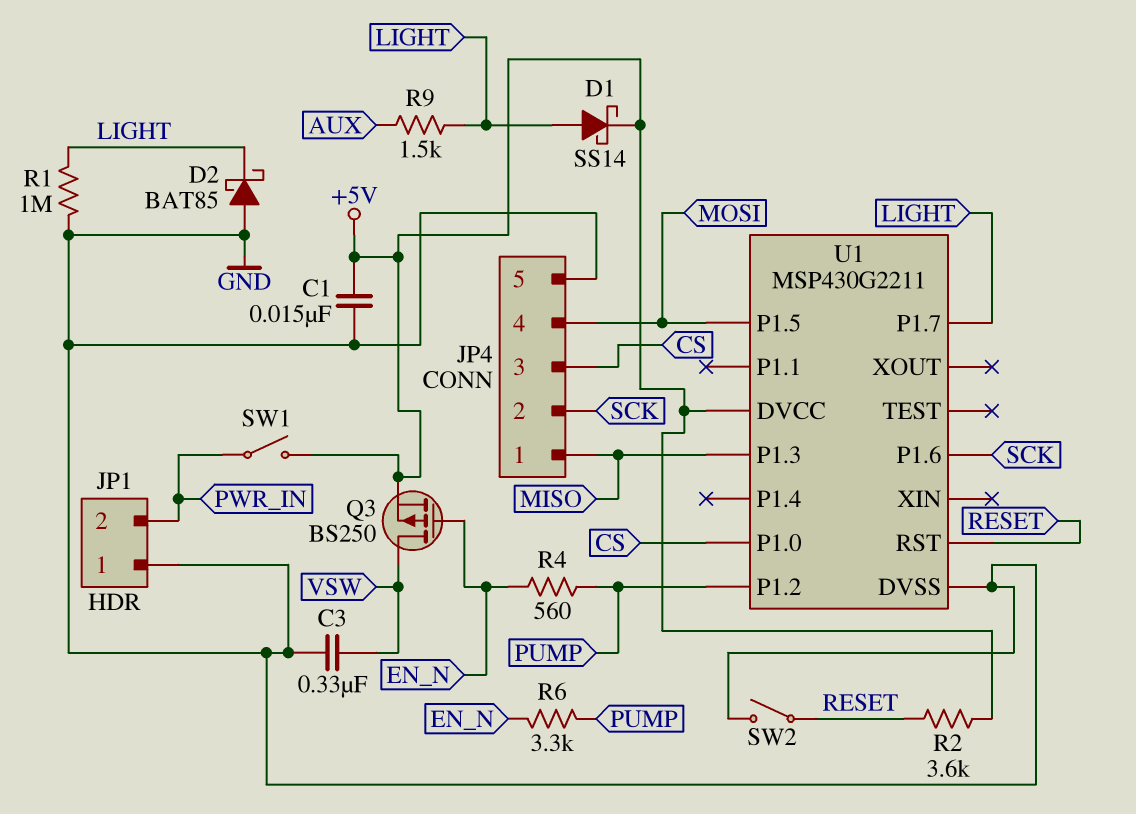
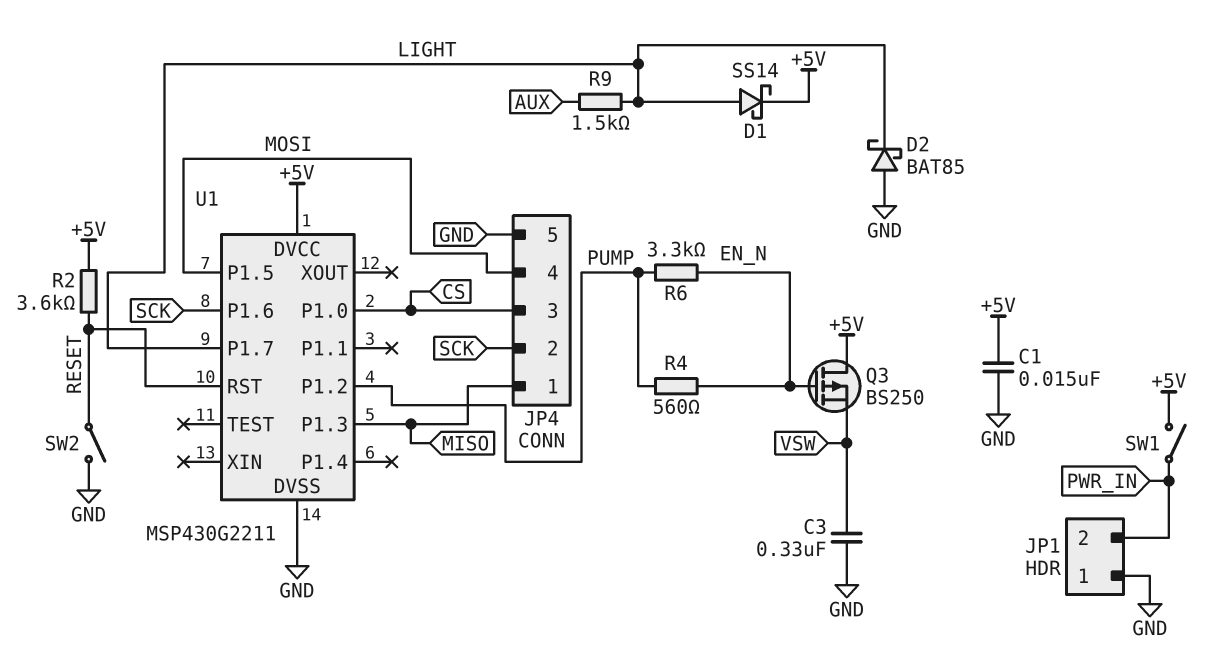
Q3: PMOS BS250 (G EN_N, D VSW, S +5V) -> PMOS BS250 (G EN_N, D +5V, S VSW)
R1: 1M (GND, LIGHT) -> none

